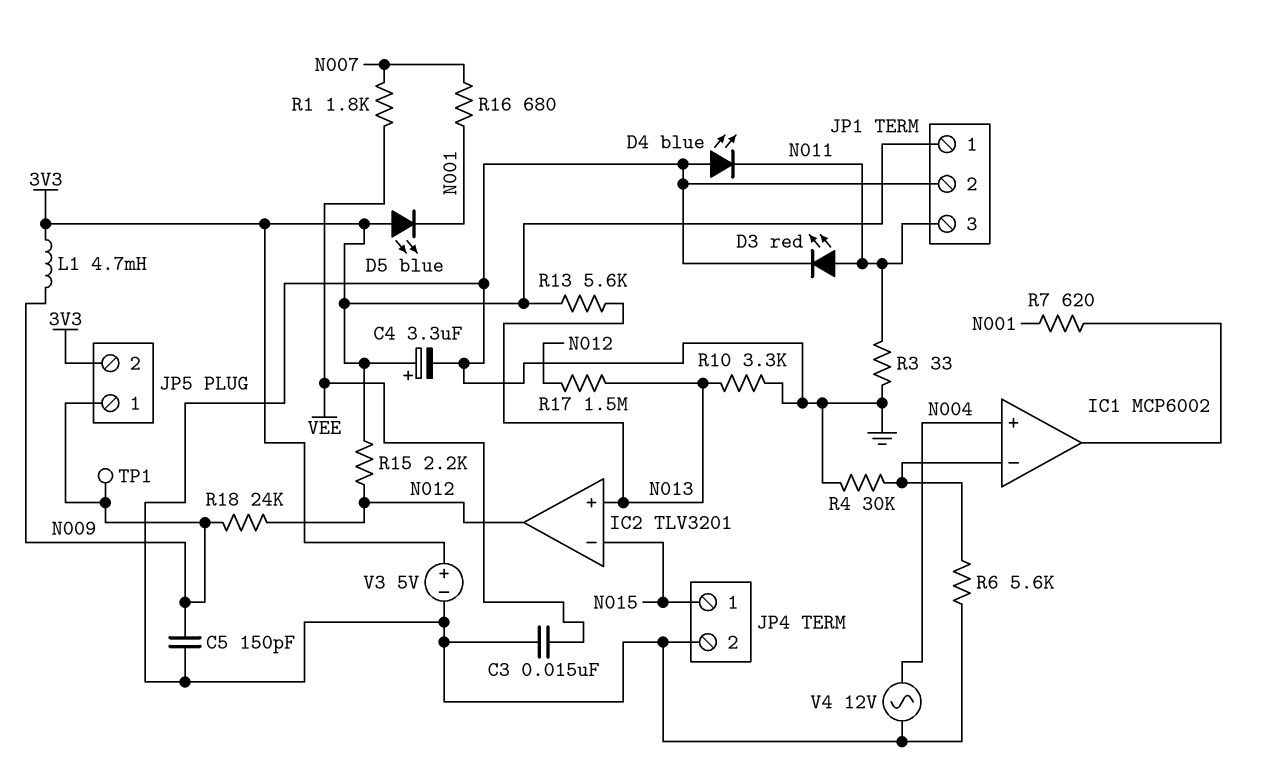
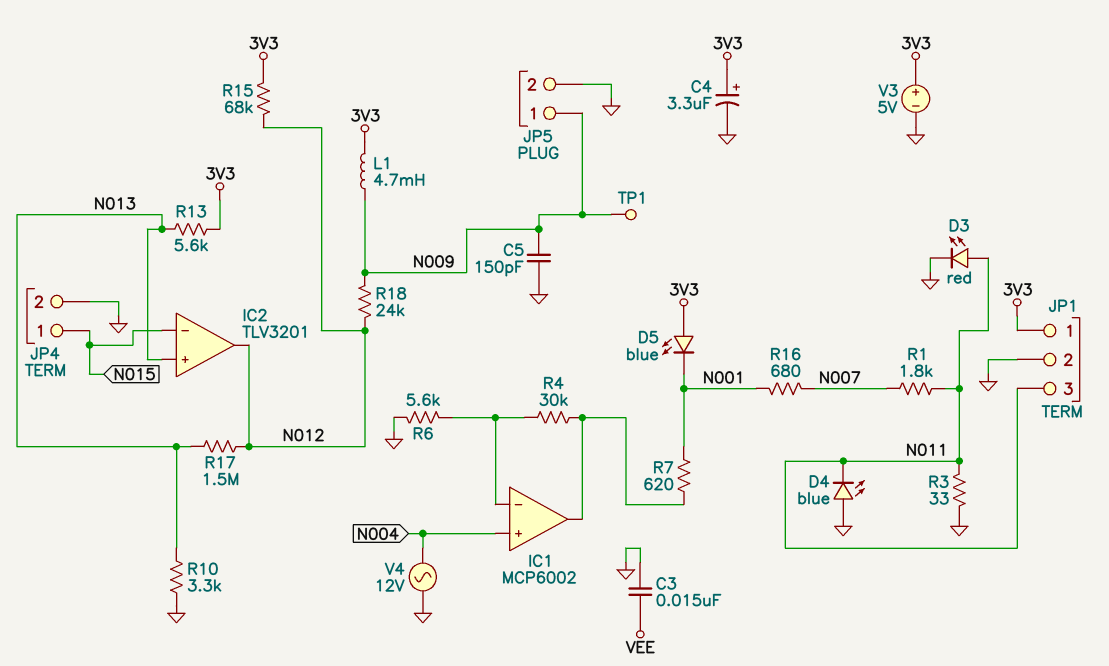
JP5 pin 2: 3V3 -> GND
R1: 1.8k (N007, VEE) -> 1.8k (N007, N011)
R4: 30k (GND, IC1/in-) -> 30k (IC1/in-, IC1/out)
R15: 2.2k (3V3, N012) -> 68k (3V3, N012)

